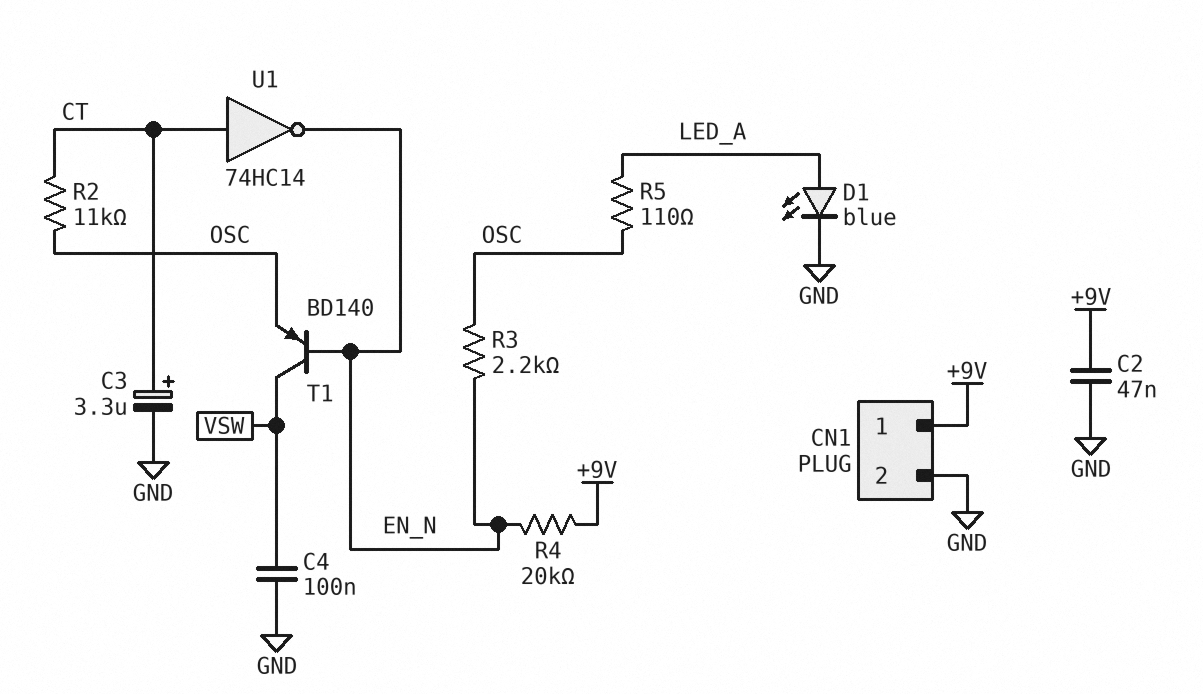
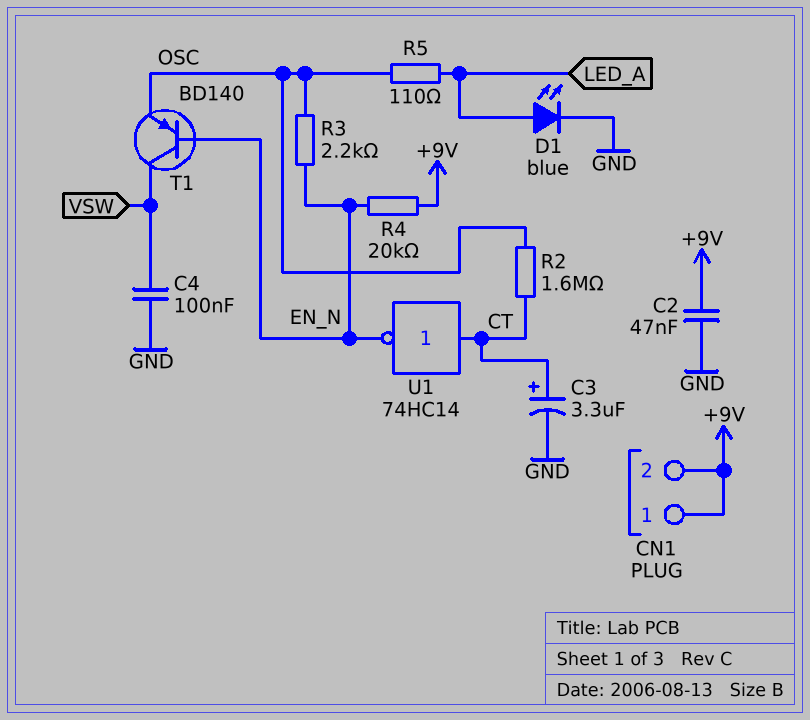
CN1 pin 2: GND -> +9V
R2: 11k (CT, OSC) -> 1.6M (CT, OSC)

